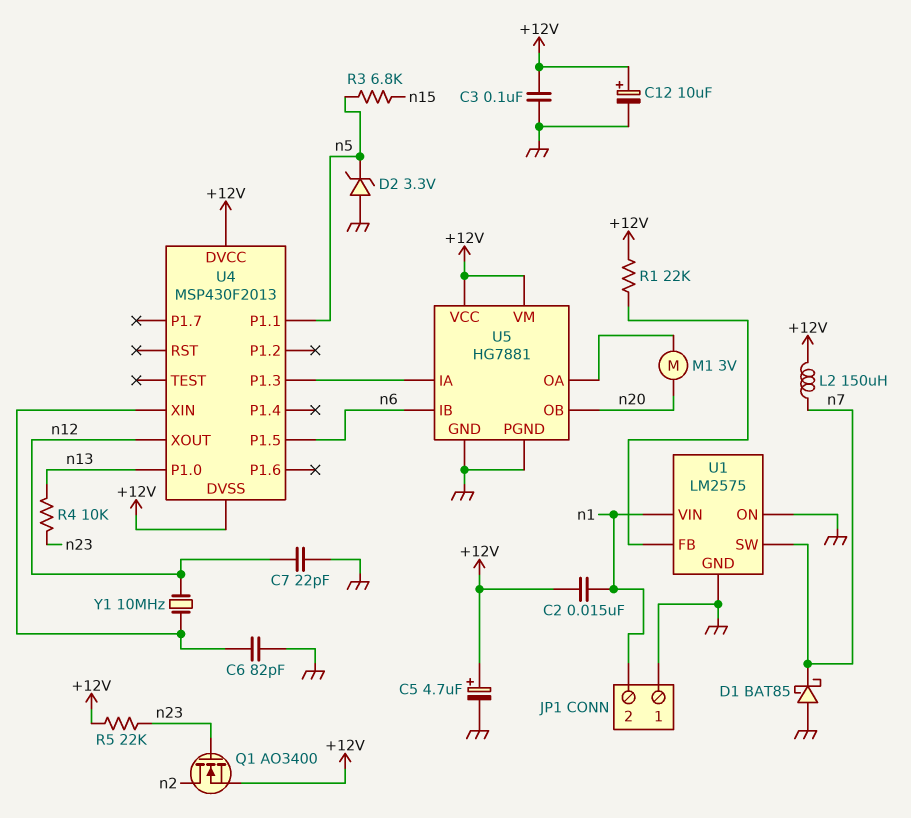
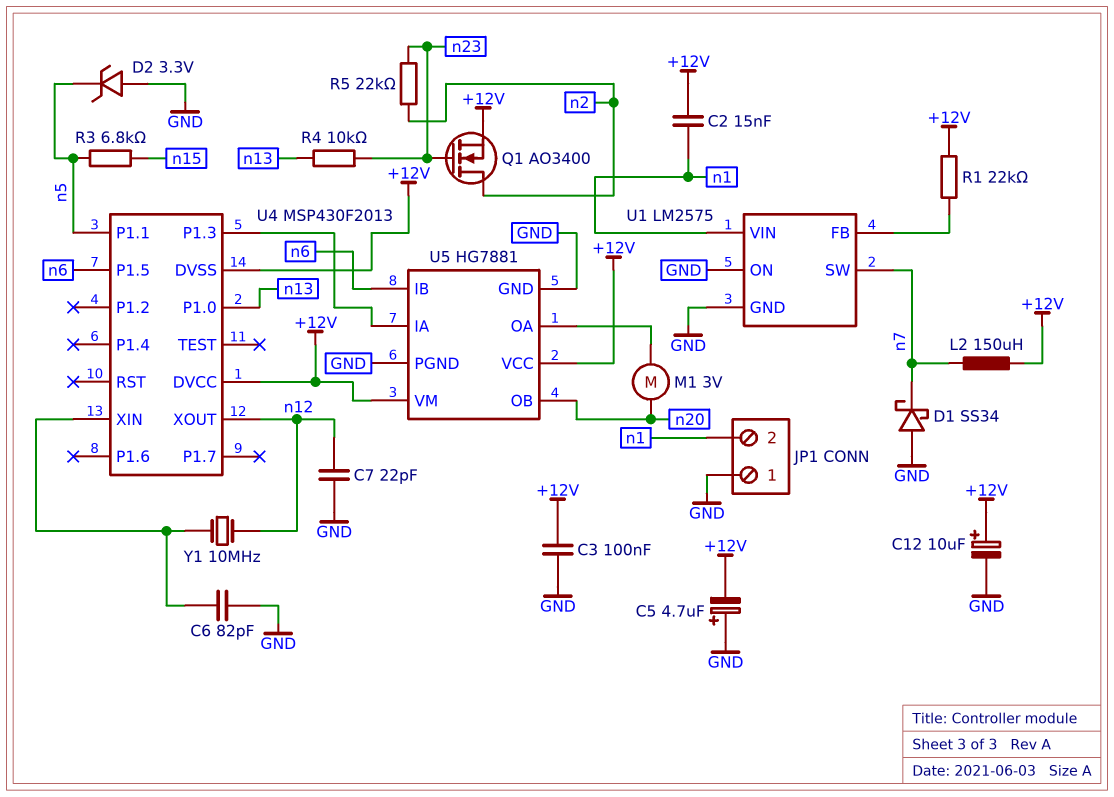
C5: 4.7uF (plus +12V, minus GND) -> 4.7uF (plus GND, minus +12V)
D1: schottky BAT85 (A GND, K n7) -> schottky SS34 (A GND, K n7)
R5: 22k (+12V, n23) -> 22k (n2, n23)

